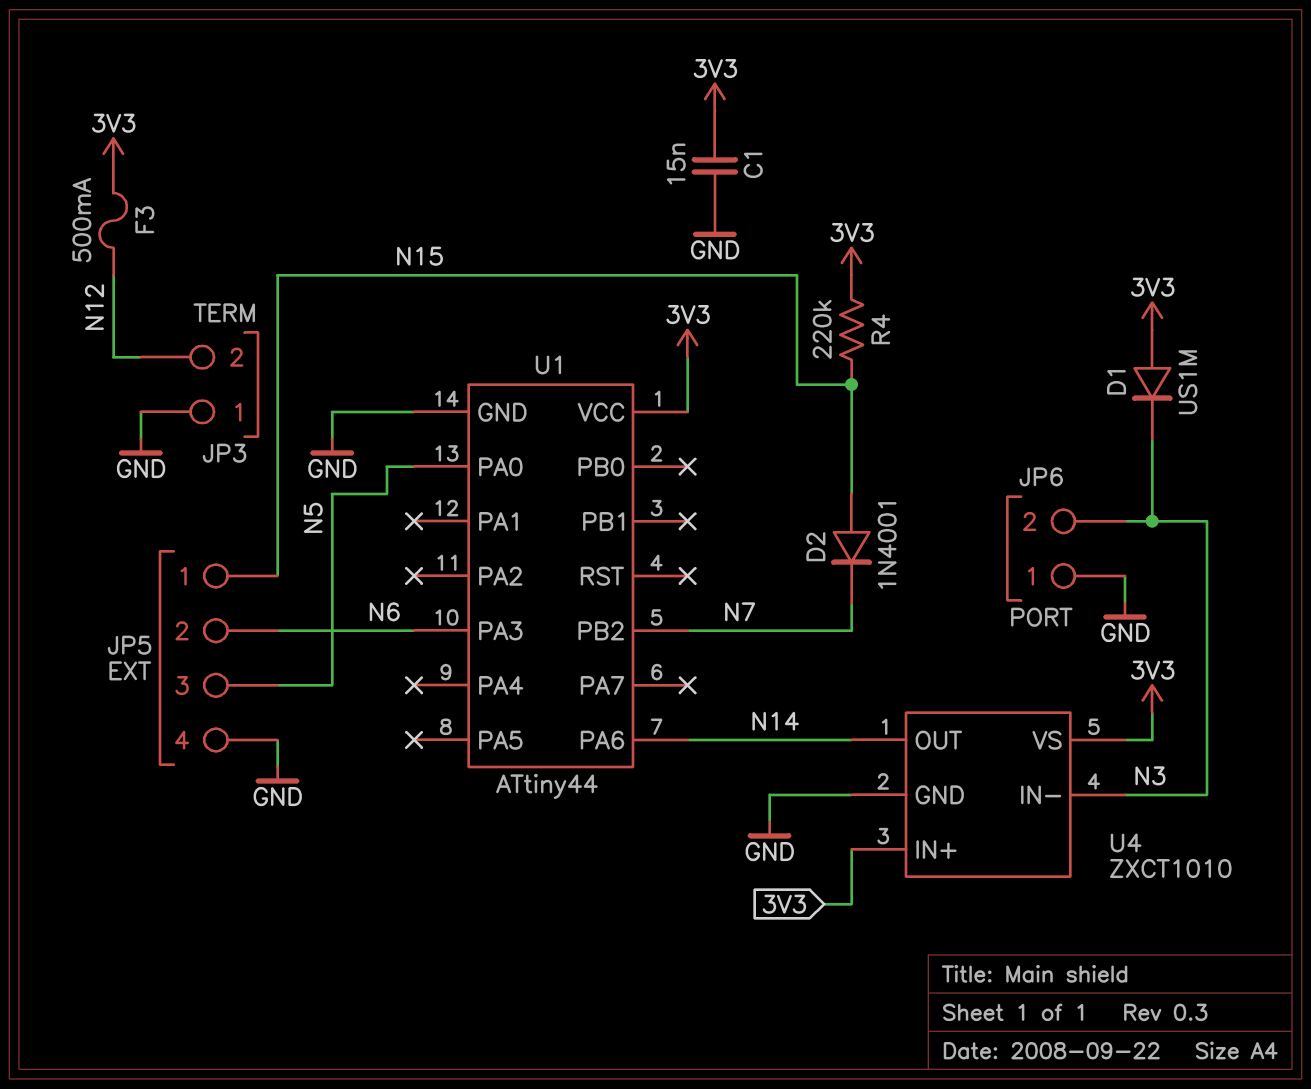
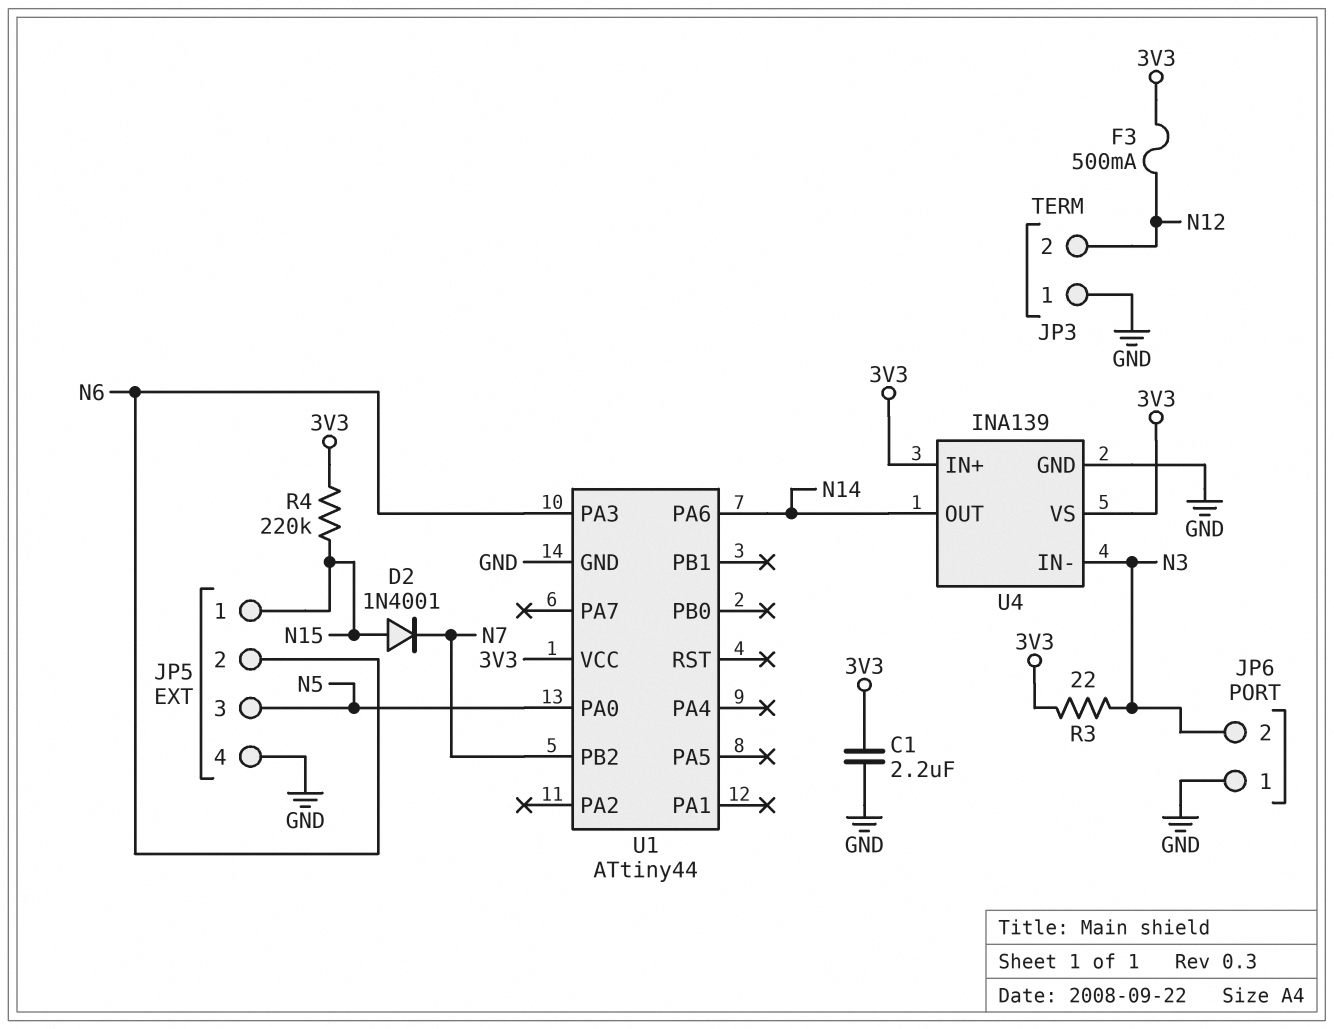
C1: 15nF (3V3, GND) -> 2.2uF (3V3, GND)
D1: diode US1M (A 3V3, K N3) -> none
R3: none -> 22 (3V3, N3)
U4: ZXCT1010 -> INA139

